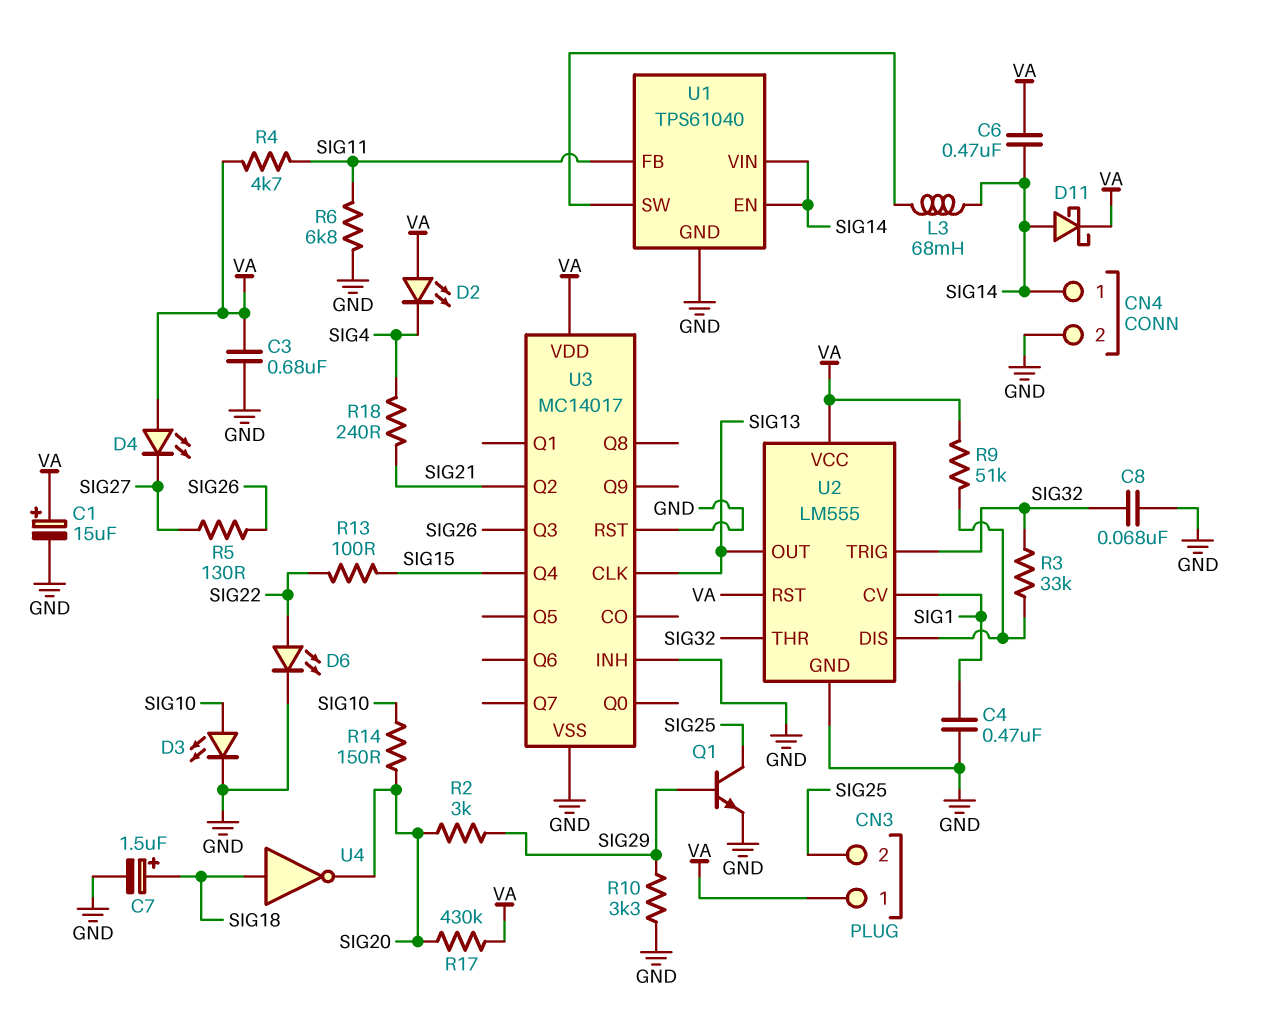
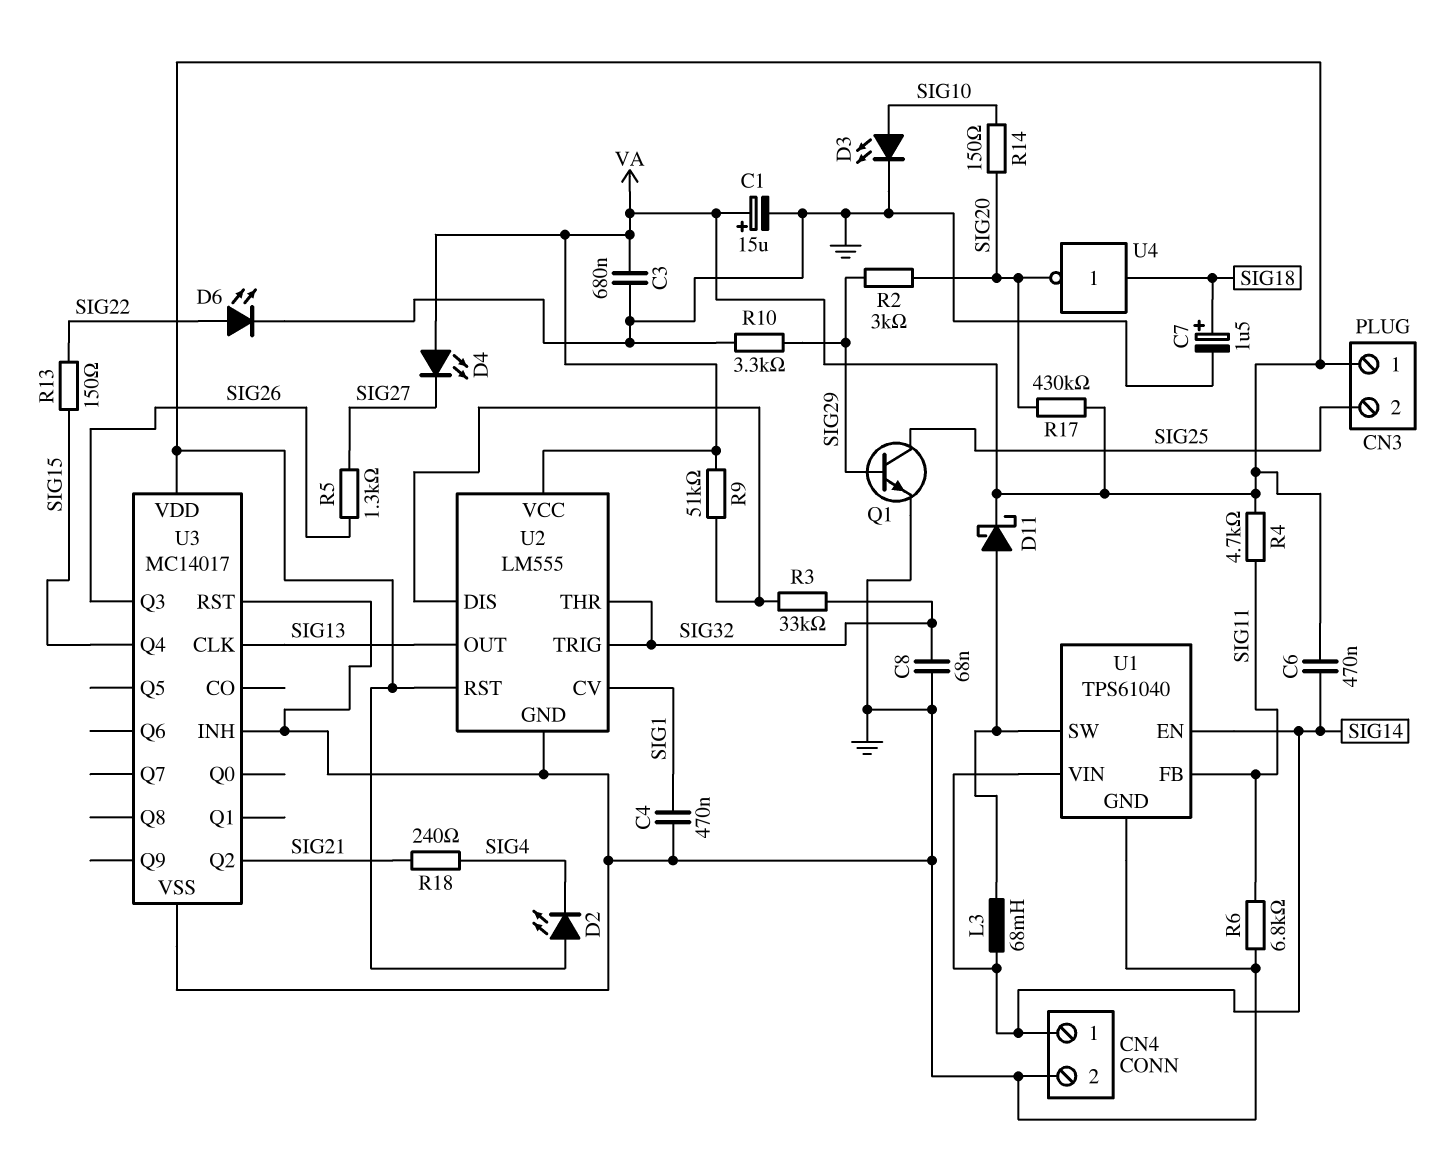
D11: schottky (A SIG14, K VA) -> schottky (A U1/SW, K VA)
R5: 130 (SIG26, SIG27) -> 1.3k (SIG26, SIG27)
R13: 100 (SIG15, SIG22) -> 150 (SIG15, SIG22)

